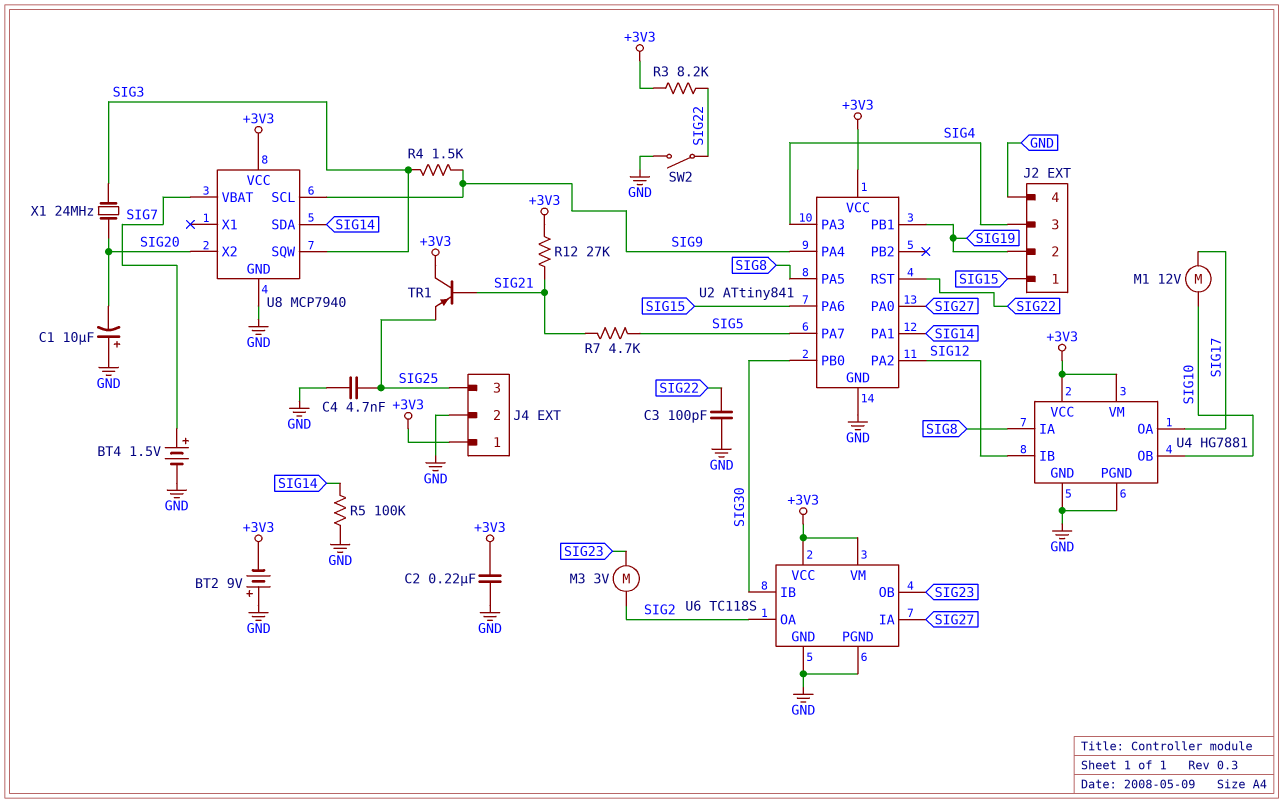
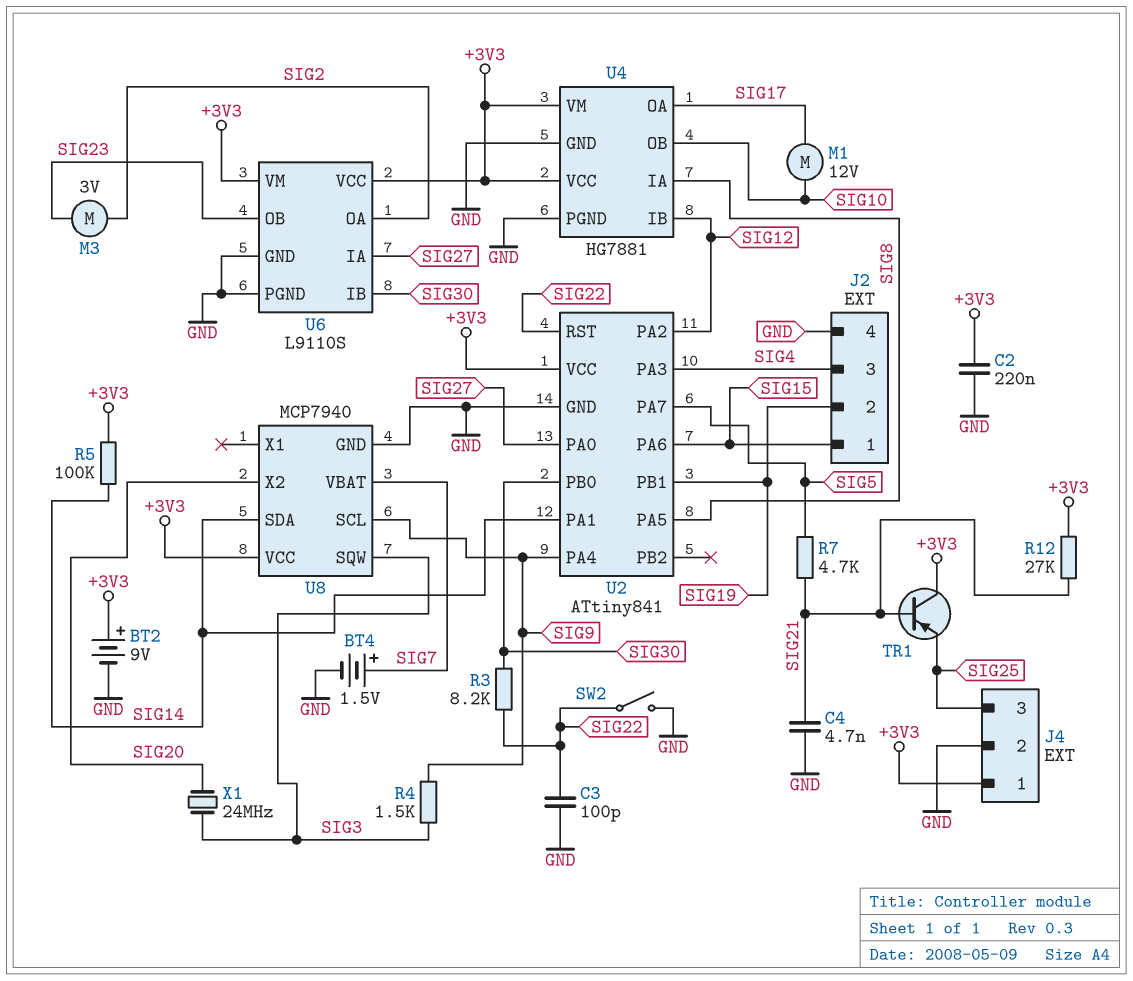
BT2: 9V (plus GND, minus +3V3) -> 9V (plus +3V3, minus GND)
C1: 10uF (plus GND, minus SIG20) -> none
C4: 4.7nF (GND, SIG25) -> 4.7nF (GND, SIG21)
R3: 8.2k (+3V3, SIG22) -> 8.2k (SIG22, SIG30)
R5: 100k (GND, SIG14) -> 100k (+3V3, SIG14)
U6: TC118S -> L9110S

